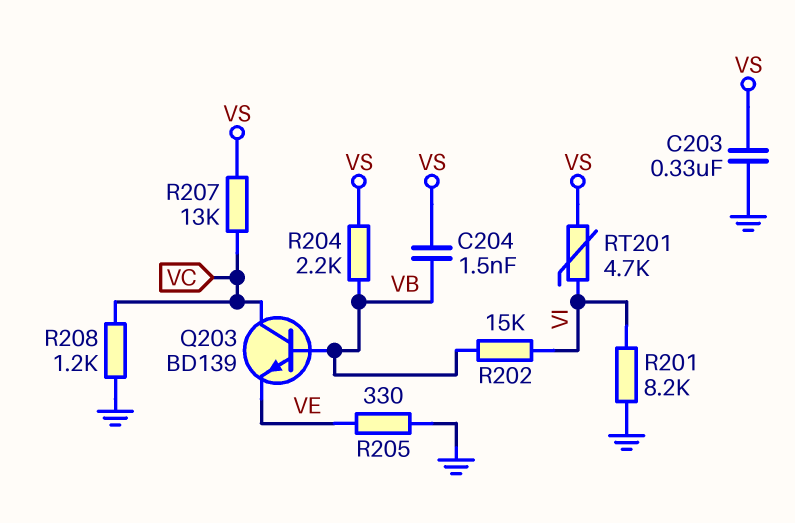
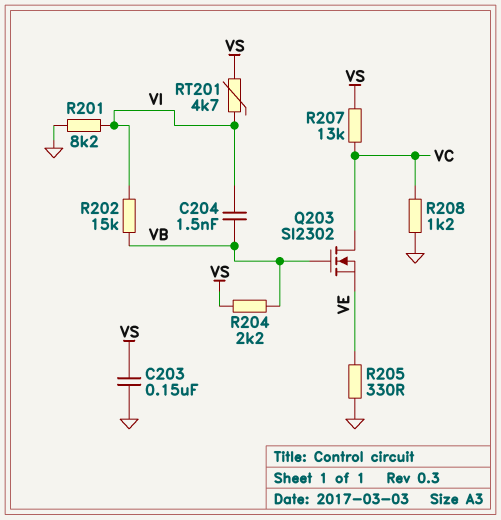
C203: 330nF (GND, VS) -> 150nF (GND, VS)
C204: 1.5nF (VB, VS) -> 1.5nF (VB, VI)
Q203: NPN BD139 (B VB, C VC, E VE) -> NMOS SI2302 (G VB, D VC, S VE)

